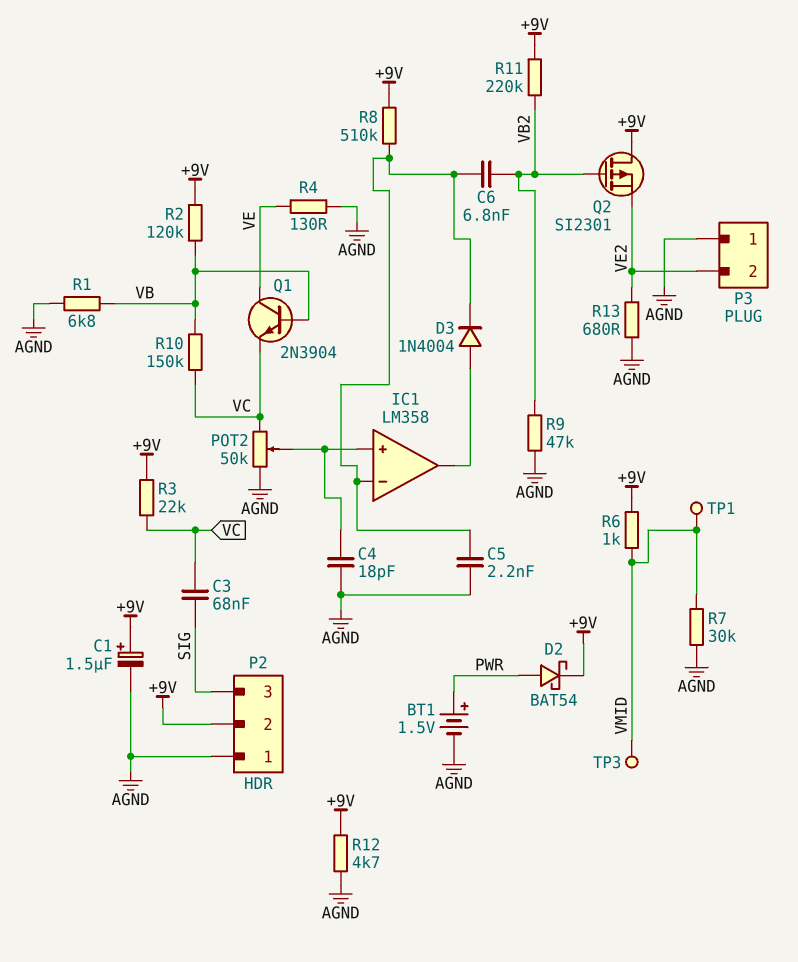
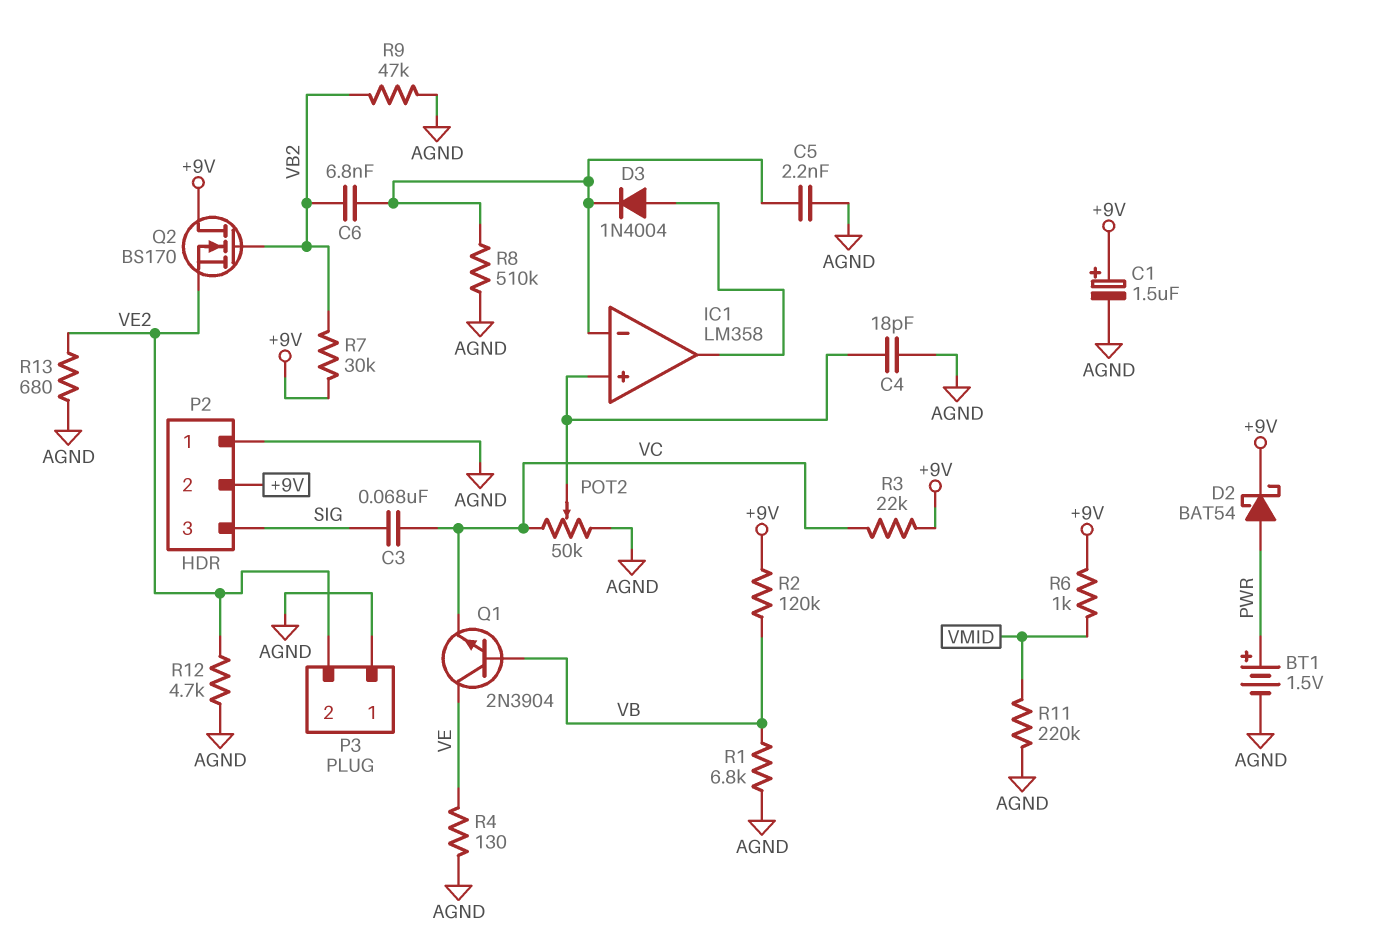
Q2: PMOS SI2301 (G VB2, D +9V, S VE2) -> NMOS BS170 (G VB2, D +9V, S VE2)
R7: 30k (AGND, VMID) -> 30k (+9V, VB2)
R8: 510k (+9V, IC1/in-) -> 510k (AGND, IC1/in-)
R10: 150k (VB, VC) -> none
R11: 220k (+9V, VB2) -> 220k (AGND, VMID)
R12: 4.7k (+9V, AGND) -> 4.7k (AGND, VE2)
TP1: test point (VMID) -> none
TP3: test point (VMID) -> none

